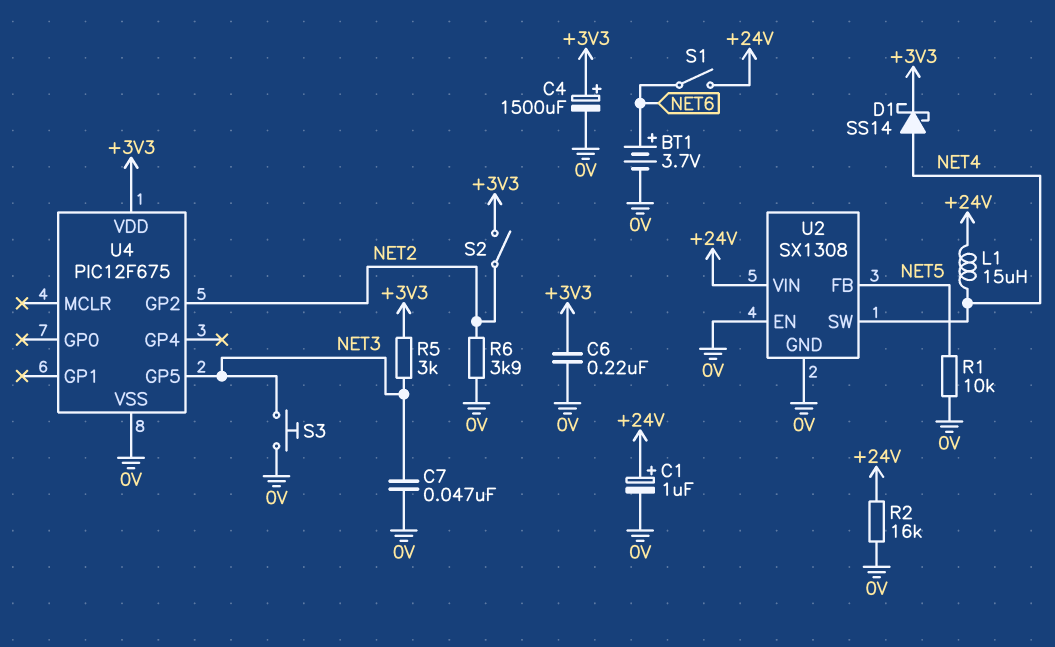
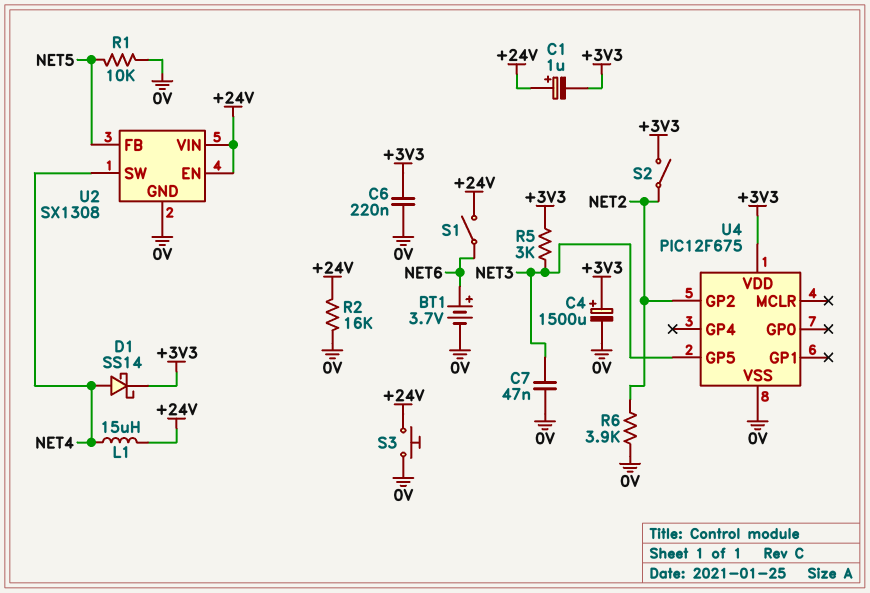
C1: 1uF (plus +24V, minus 0V) -> 1uF (plus +24V, minus +3V3)
S3: button (0V, NET3) -> button (+24V, 0V)
U2 pin EN: 0V -> +24V

